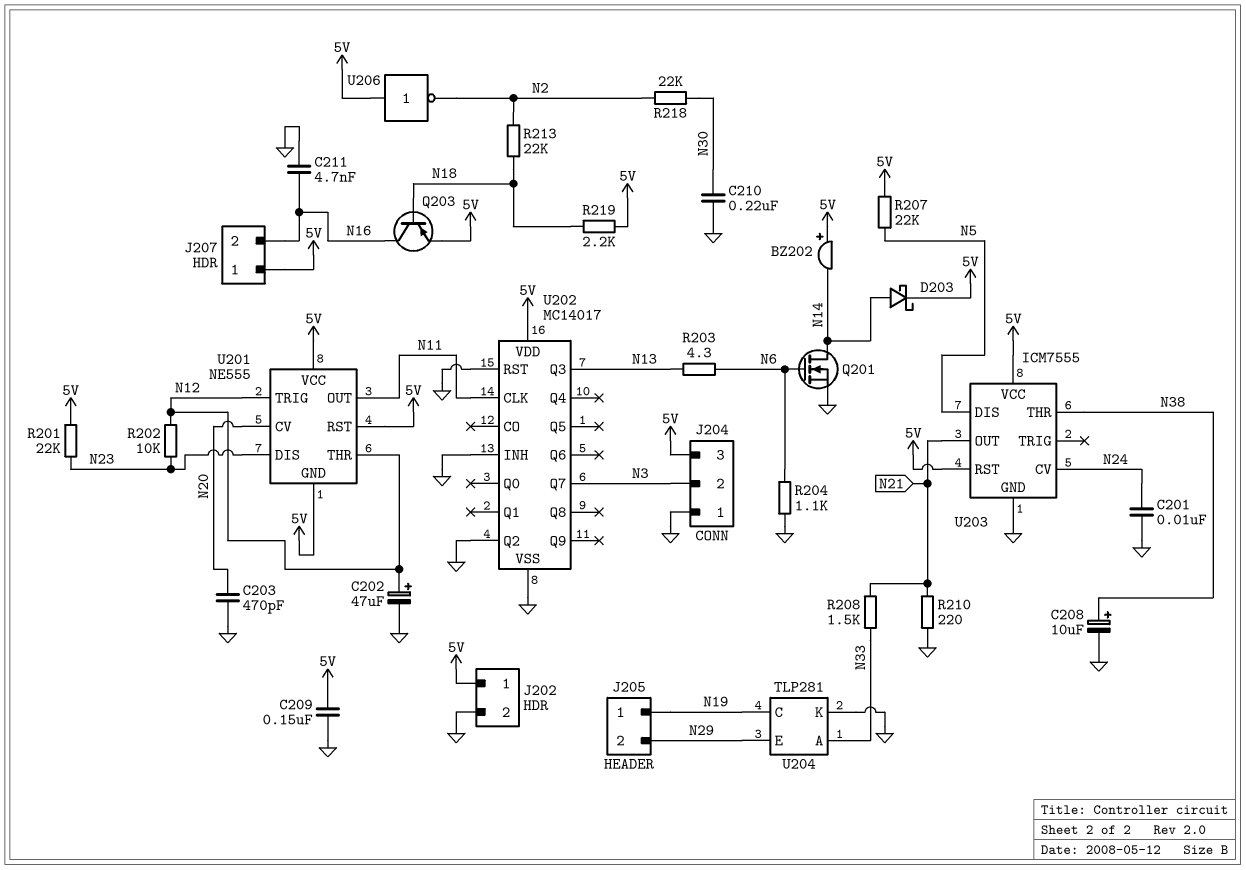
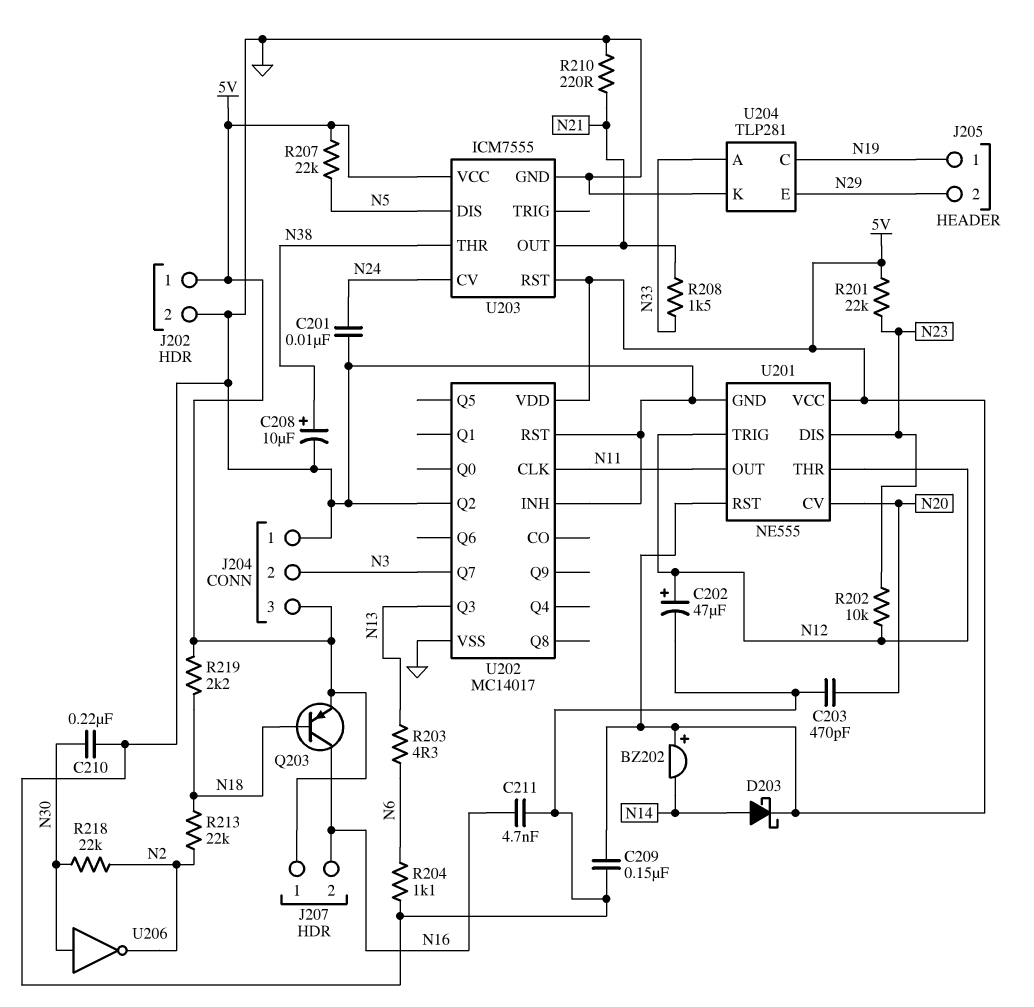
Q201: NMOS (G N6, D N14, S GND) -> none
U201 pin GND: 5V -> GND
U206: NOT (in 5V, out N2) -> NOT (in N30, out N2)

